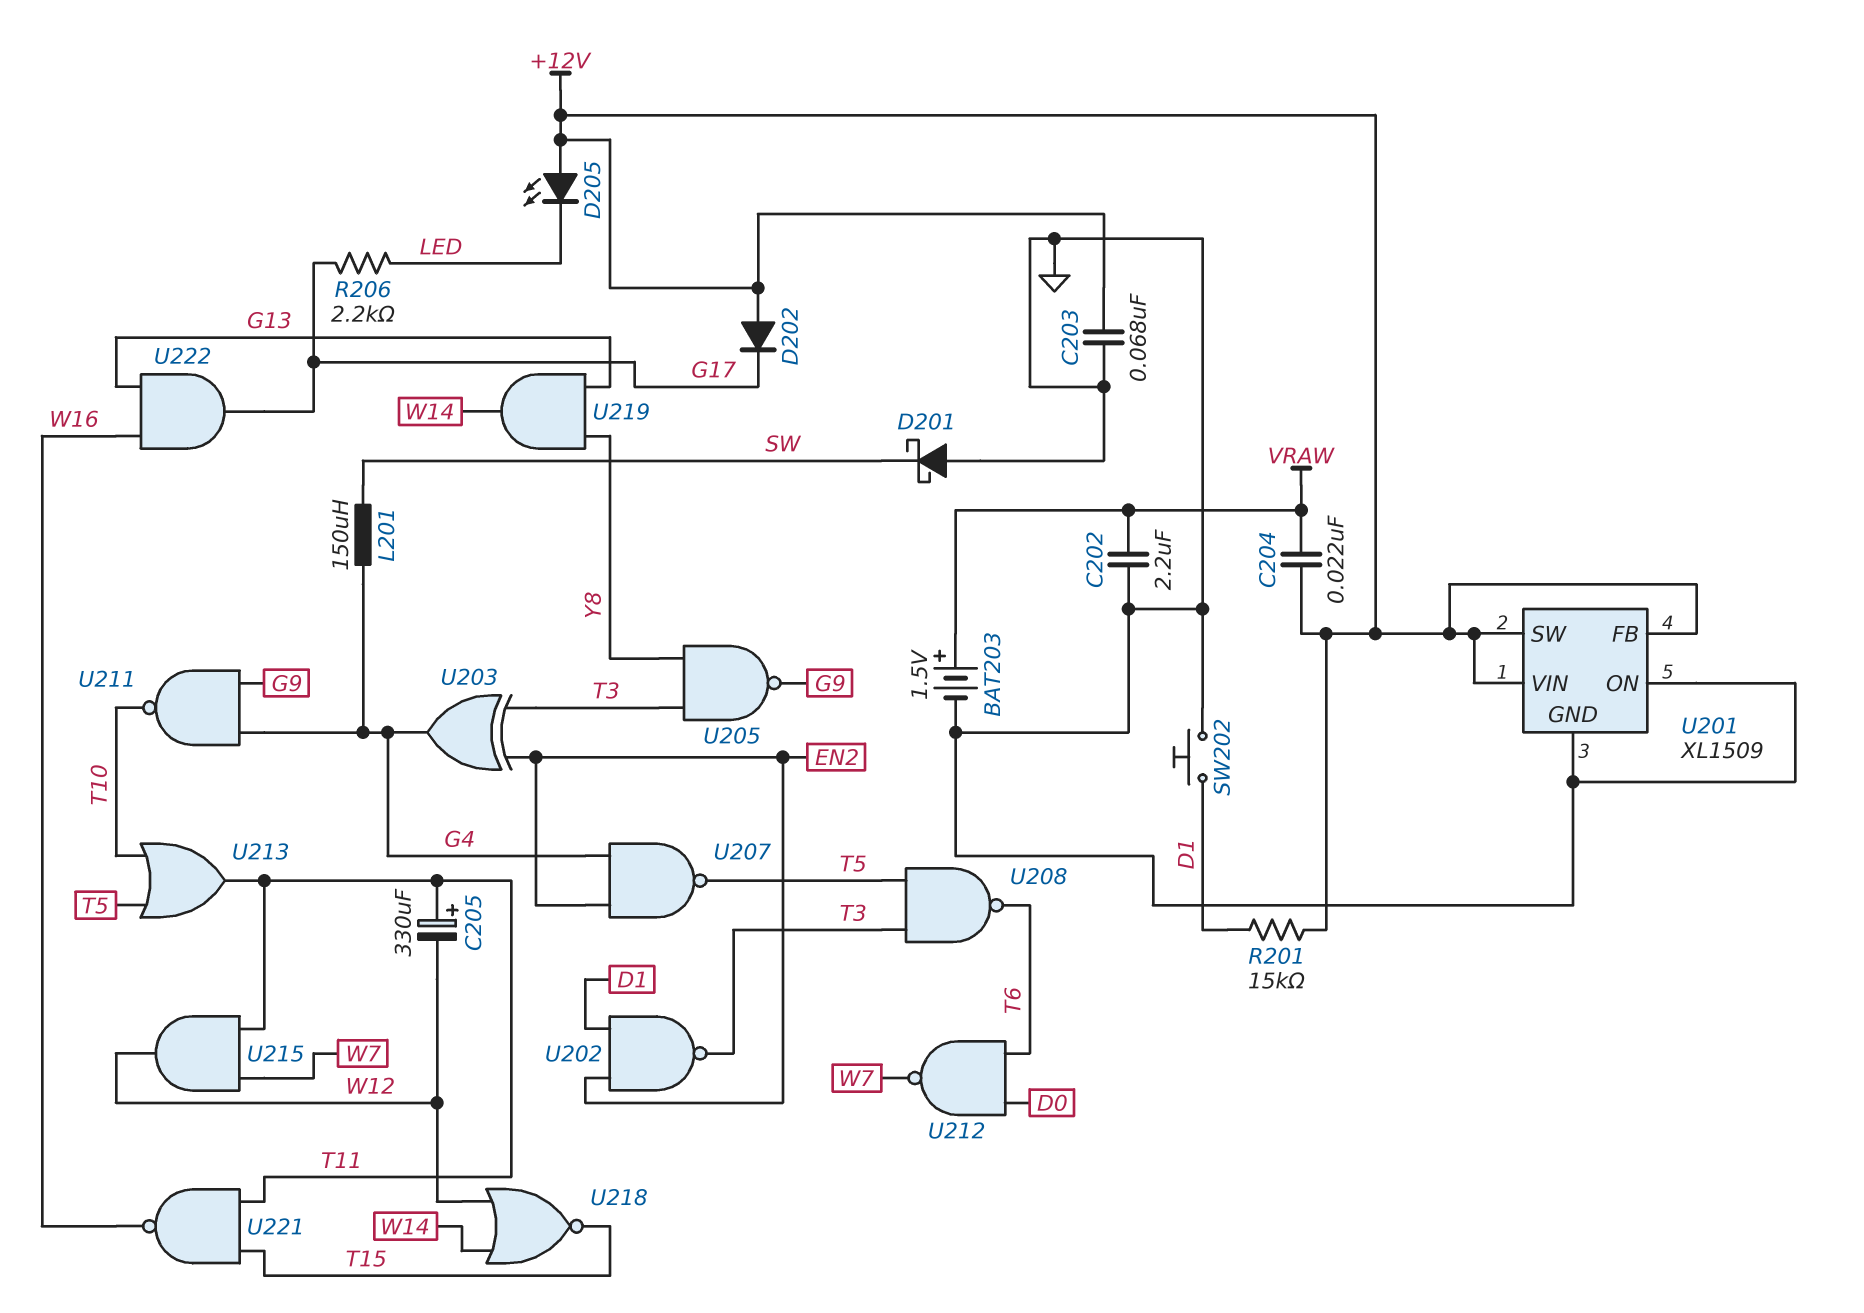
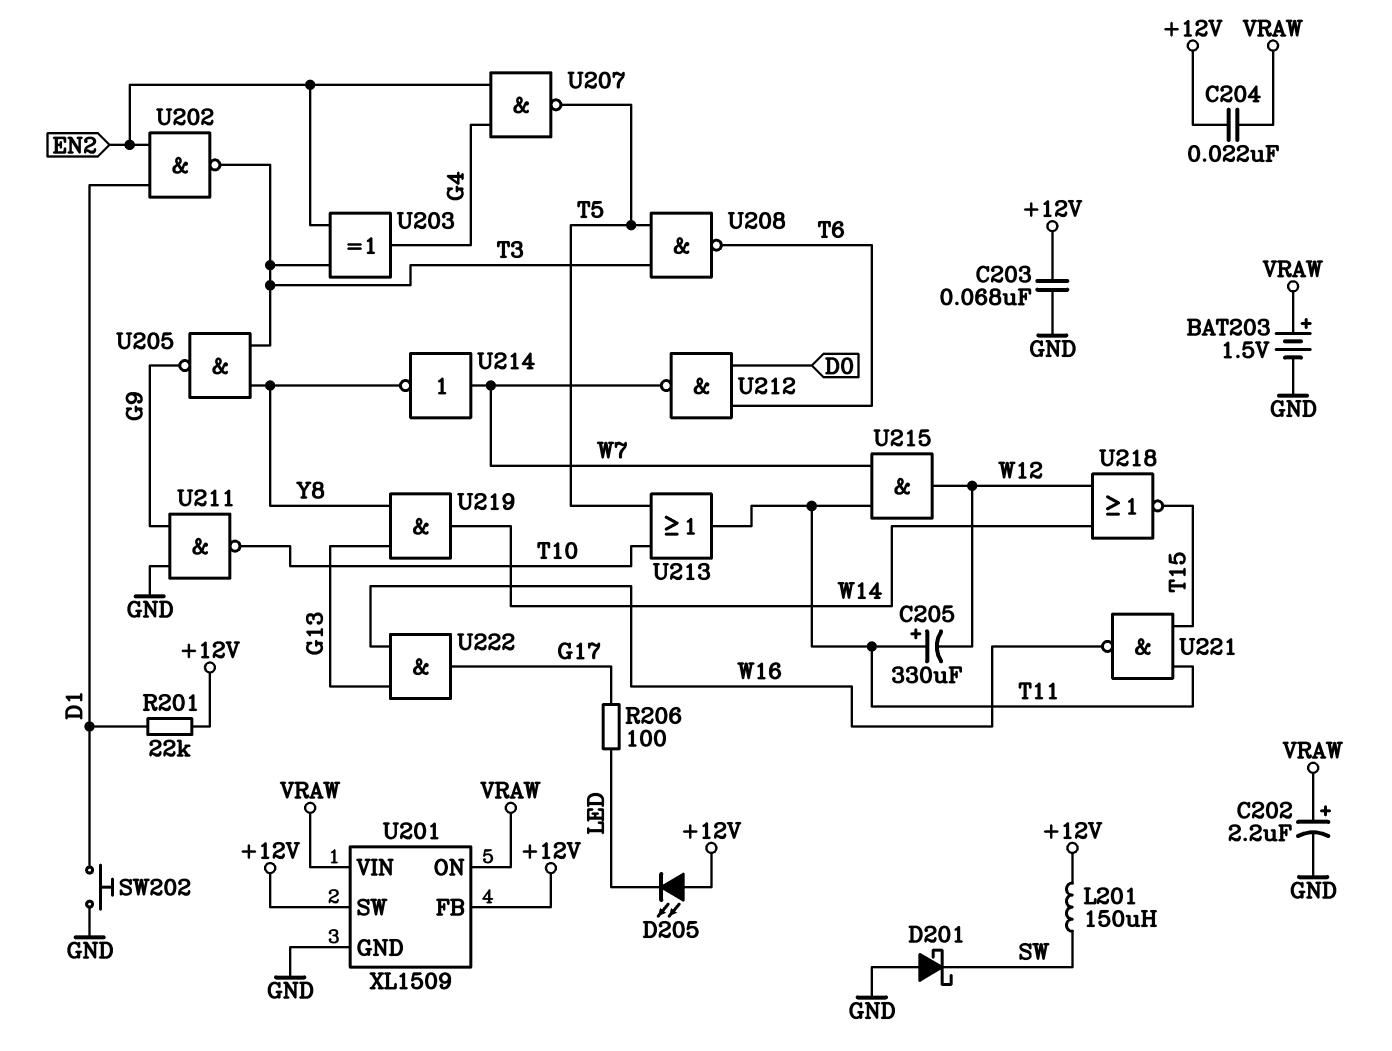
C202: 2.2uF (GND, VRAW) -> 2.2uF (plus VRAW, minus GND)
D202: diode (A +12V, K G17) -> none
L201: 150uH (G4, SW) -> 150uH (+12V, SW)
R201: 15k (+12V, D1) -> 22k (+12V, D1)
R206: 2.2k (G17, LED) -> 100 (G17, LED)
U201 pin ON: GND -> VRAW
U201 pin VIN: +12V -> VRAW
U211: NAND (in G4, in G9, out T10) -> NAND (in G9, in GND, out T10)
U214: none -> NOT (in W7, out Y8)

